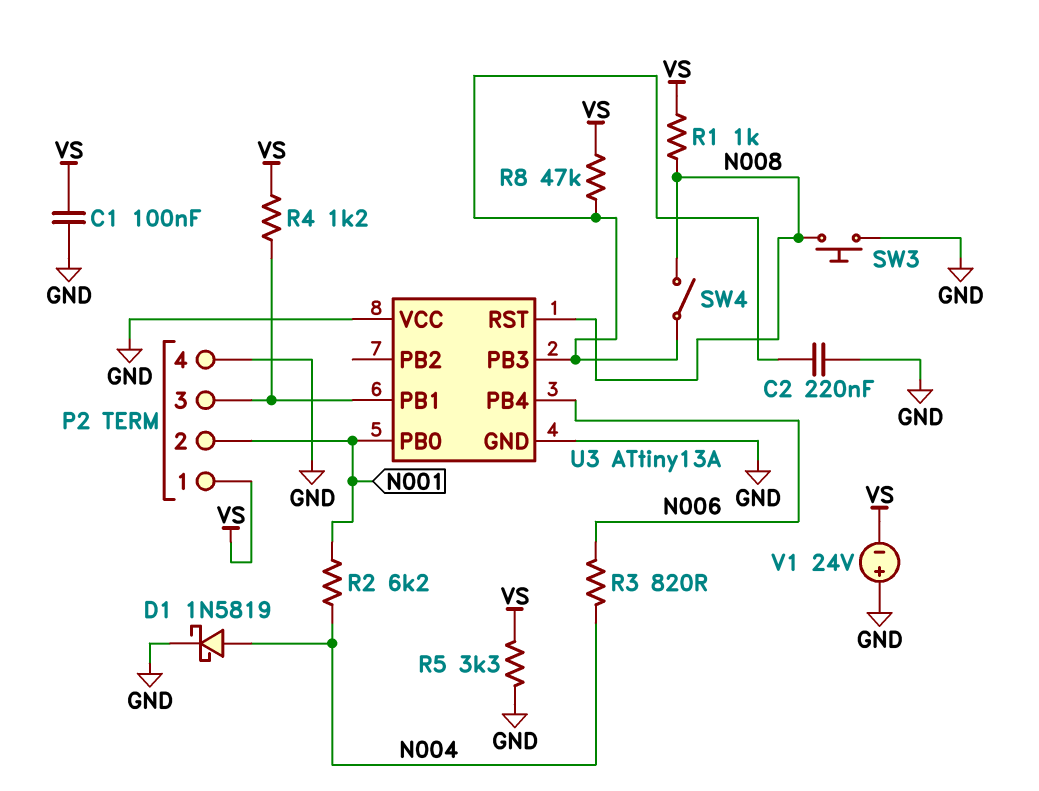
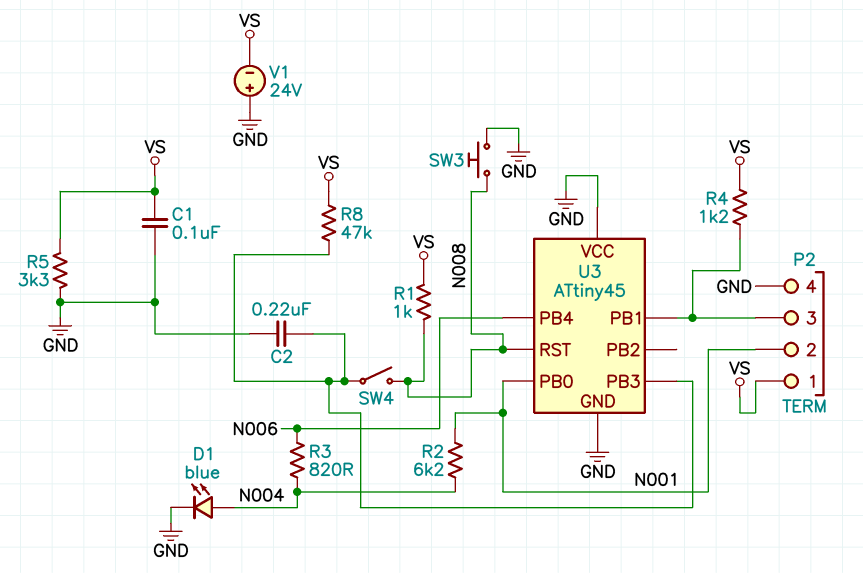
D1: schottky 1N5819 (A N004, K GND) -> LED blue (A N004, K GND)
U3: ATtiny13A -> ATtiny45

